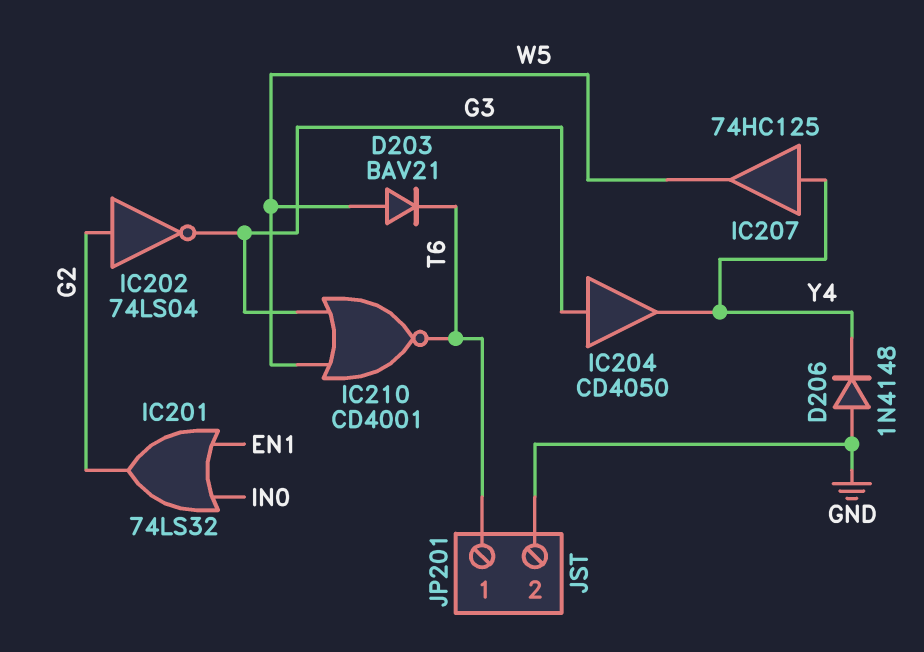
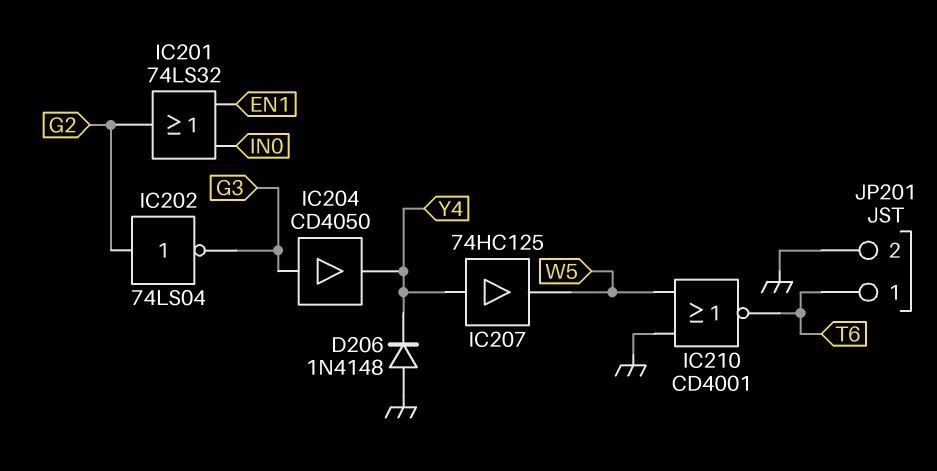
D203: diode BAV21 (A W5, K T6) -> none
IC210: NOR CD4001 (in G3, in W5, out T6) -> NOR CD4001 (in GND, in W5, out T6)

